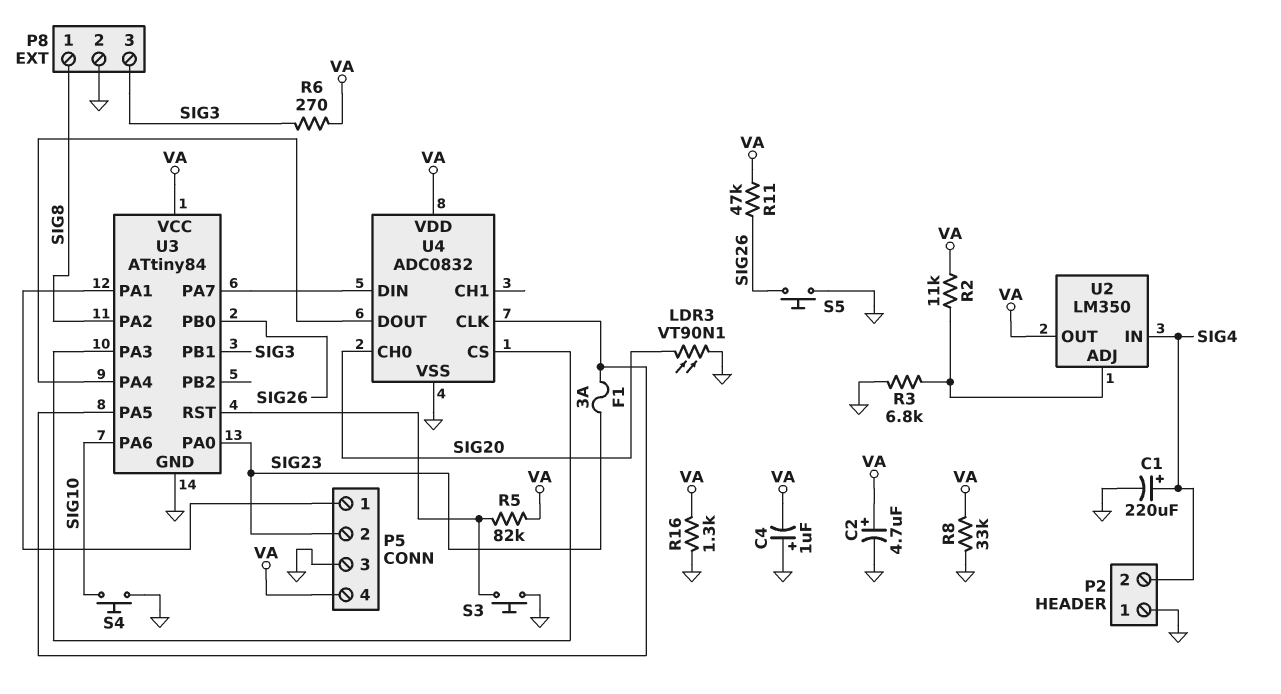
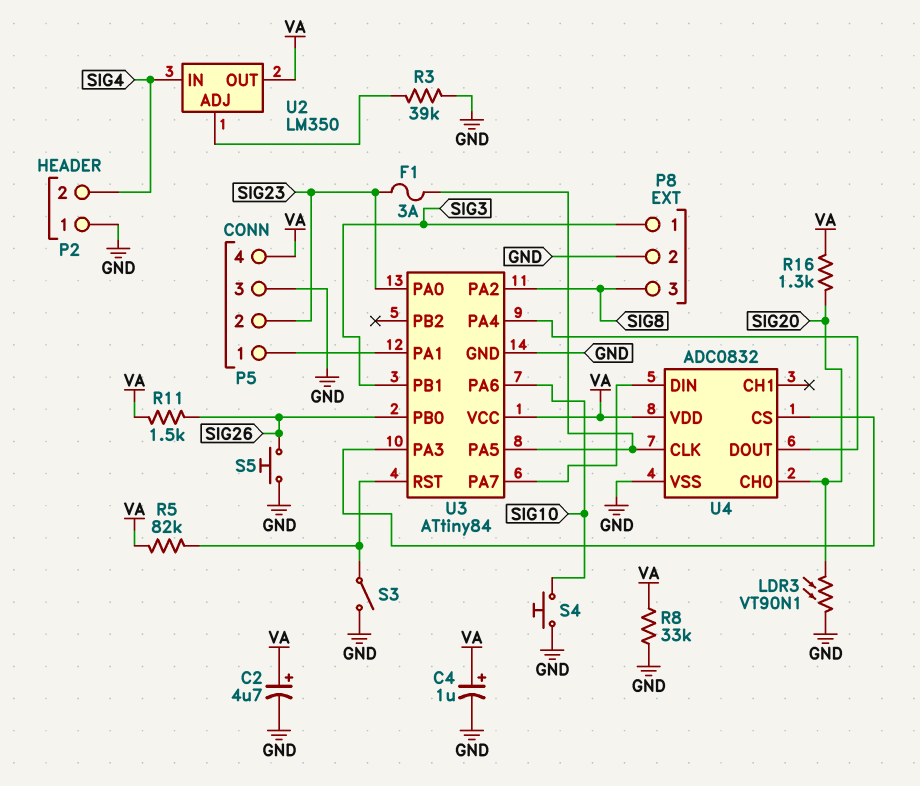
C1: 220uF (plus SIG4, minus GND) -> none
C4: 1uF (plus GND, minus VA) -> 1uF (plus VA, minus GND)
P8 pin 1: SIG8 -> SIG3
P8 pin 3: SIG3 -> SIG8
R2: 11k (U2/ADJ, VA) -> none
R3: 6.8k (GND, U2/ADJ) -> 39k (GND, U2/ADJ)
R6: 270 (SIG3, VA) -> none
R11: 47k (SIG26, VA) -> 1.5k (SIG26, VA)
R16: 1.3k (GND, VA) -> 1.3k (SIG20, VA)
S3: button (GND, U3/RST) -> switch (GND, U3/RST)

